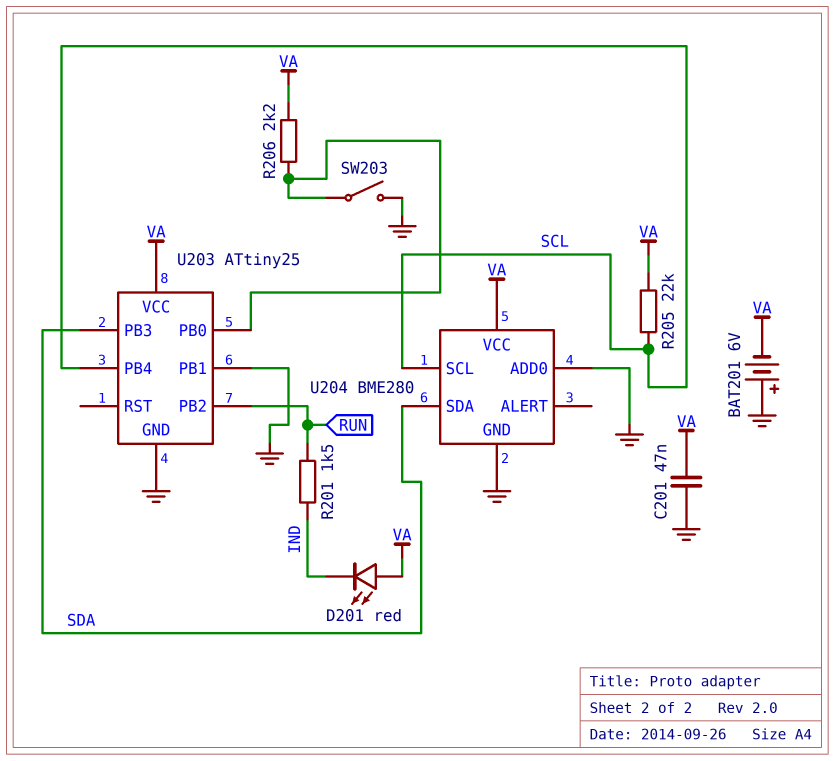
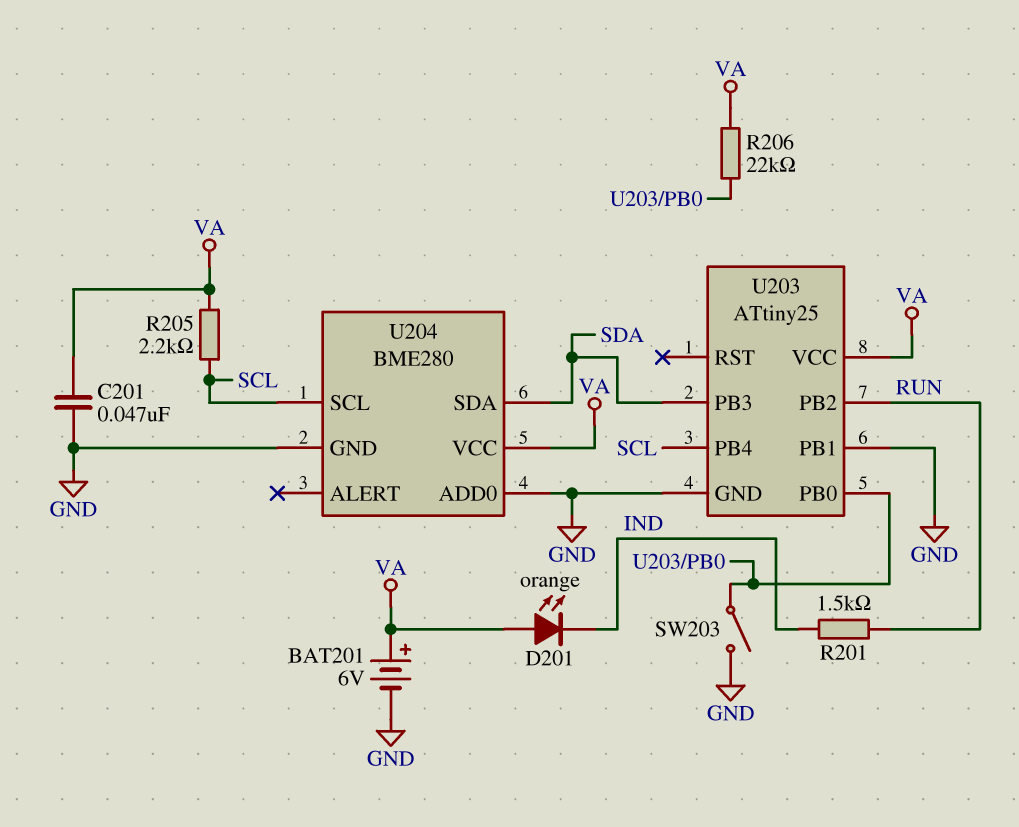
BAT201: 6V (plus GND, minus VA) -> 6V (plus VA, minus GND)
D201: LED red (A VA, K IND) -> LED orange (A VA, K IND)
R205: 22k (SCL, VA) -> 2.2k (SCL, VA)
R206: 2.2k (U203/PB0, VA) -> 22k (U203/PB0, VA)

